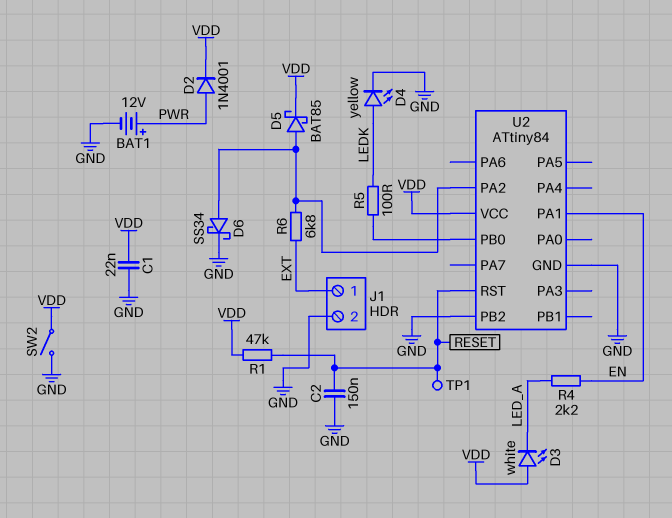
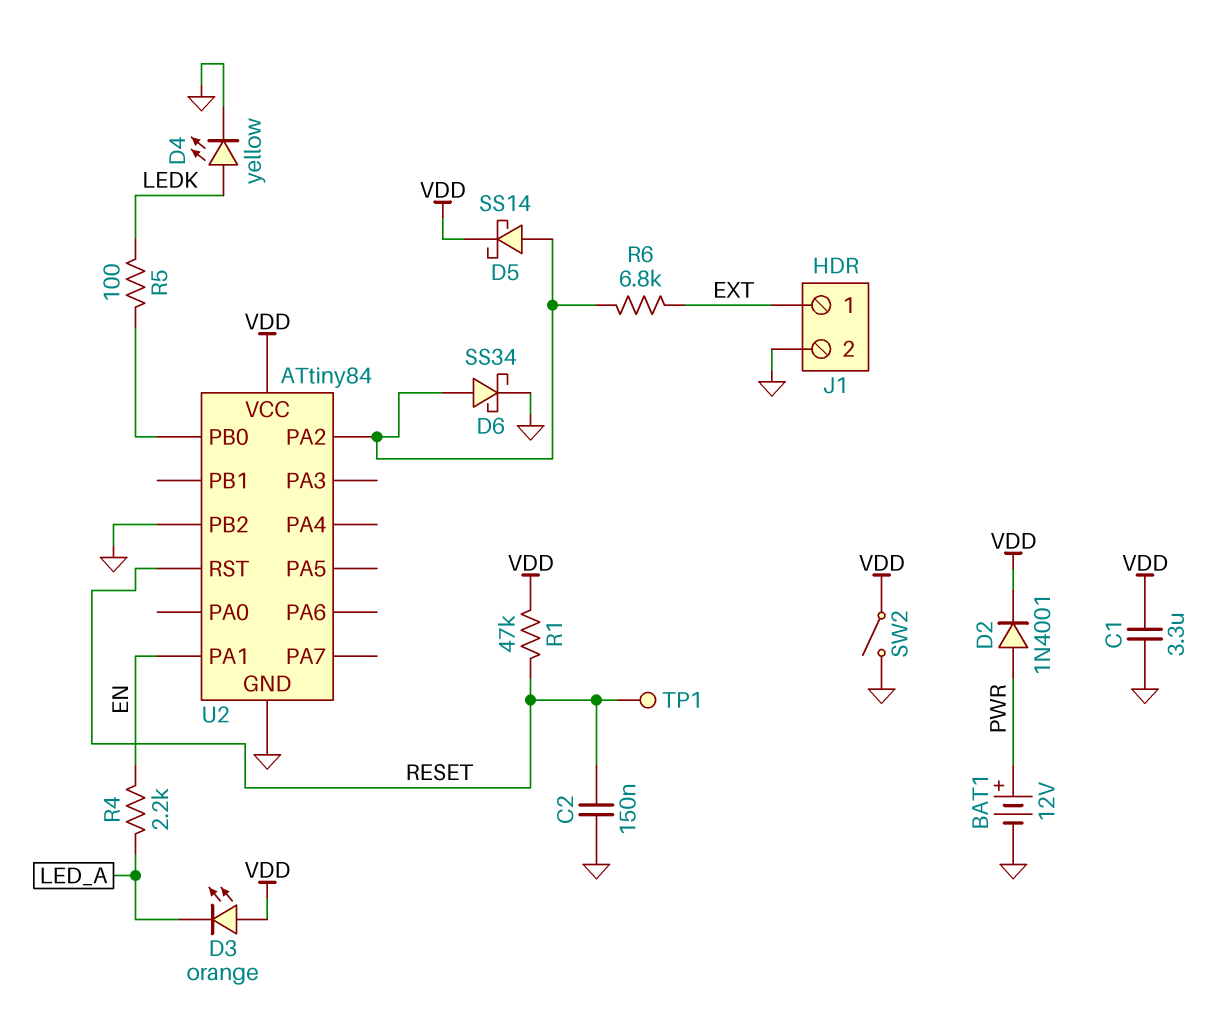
C1: 22nF (GND, VDD) -> 3.3uF (GND, VDD)
D3: LED white (A VDD, K LED_A) -> LED orange (A VDD, K LED_A)
D5: schottky BAT85 (A U2/PA2, K VDD) -> schottky SS14 (A U2/PA2, K VDD)

